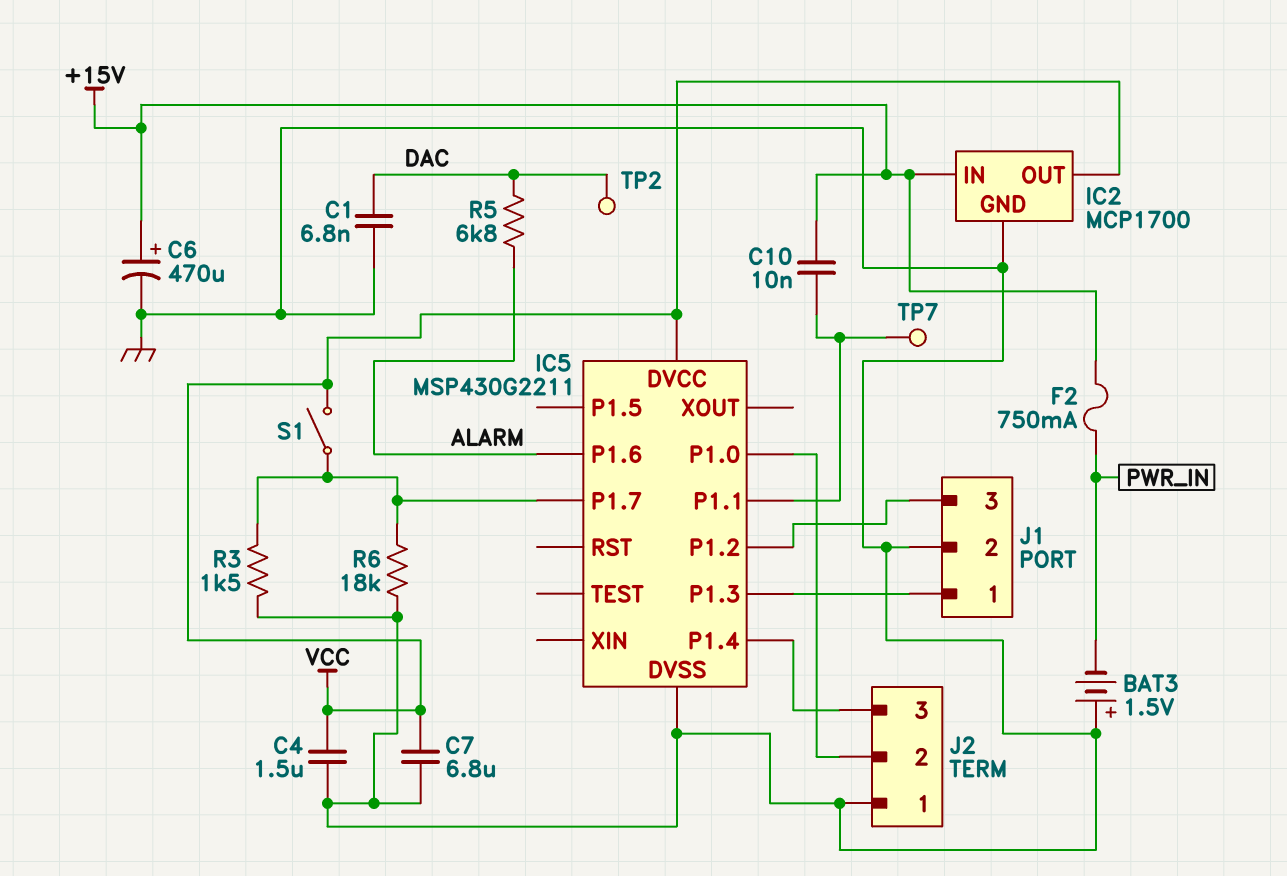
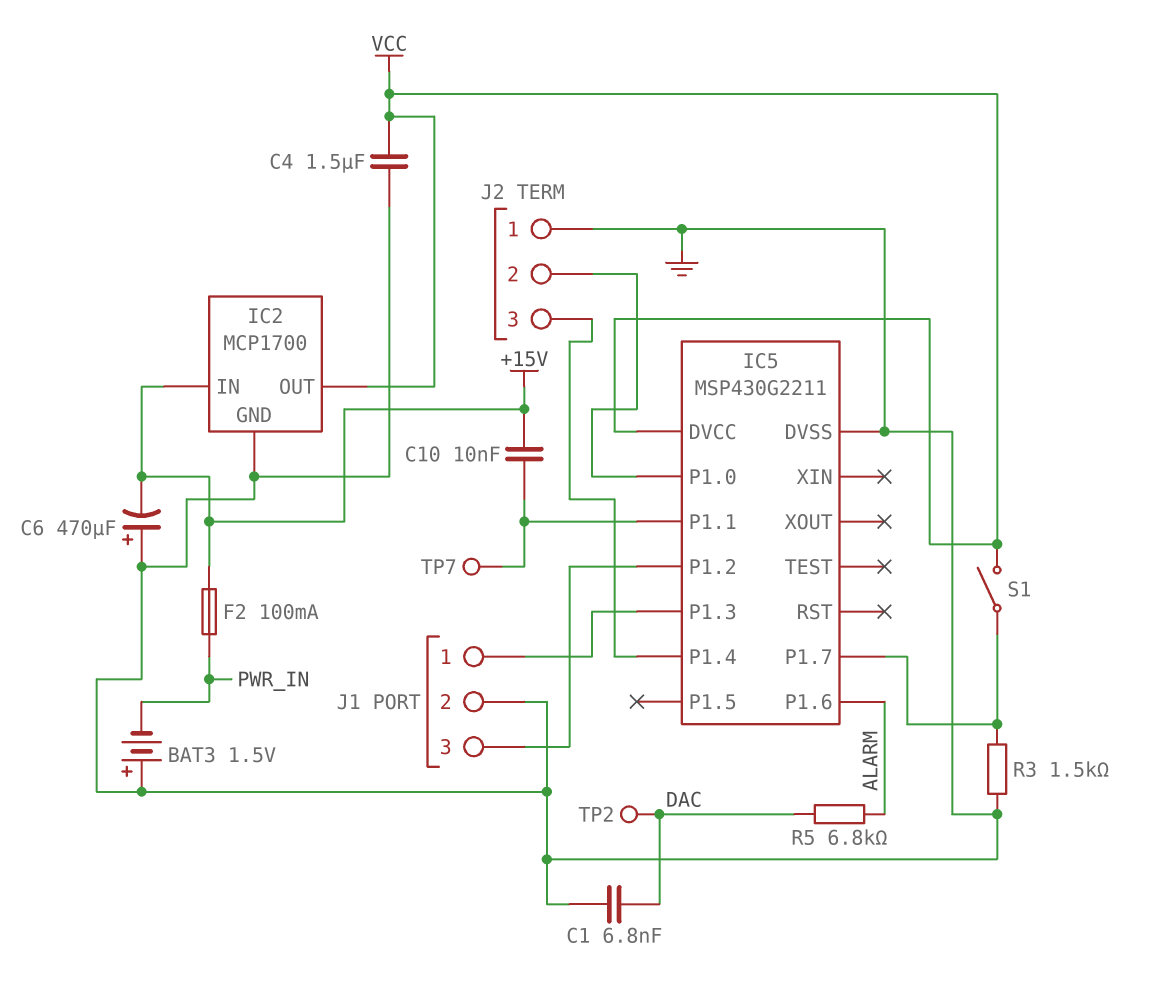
C6: 470uF (plus +15V, minus GND) -> 470uF (plus GND, minus +15V)
C7: 6.8uF (GND, VCC) -> none
F2: 750mA (+15V, PWR_IN) -> 100mA (+15V, PWR_IN)
R6: 18k (GND, IC5/P1.7) -> none

